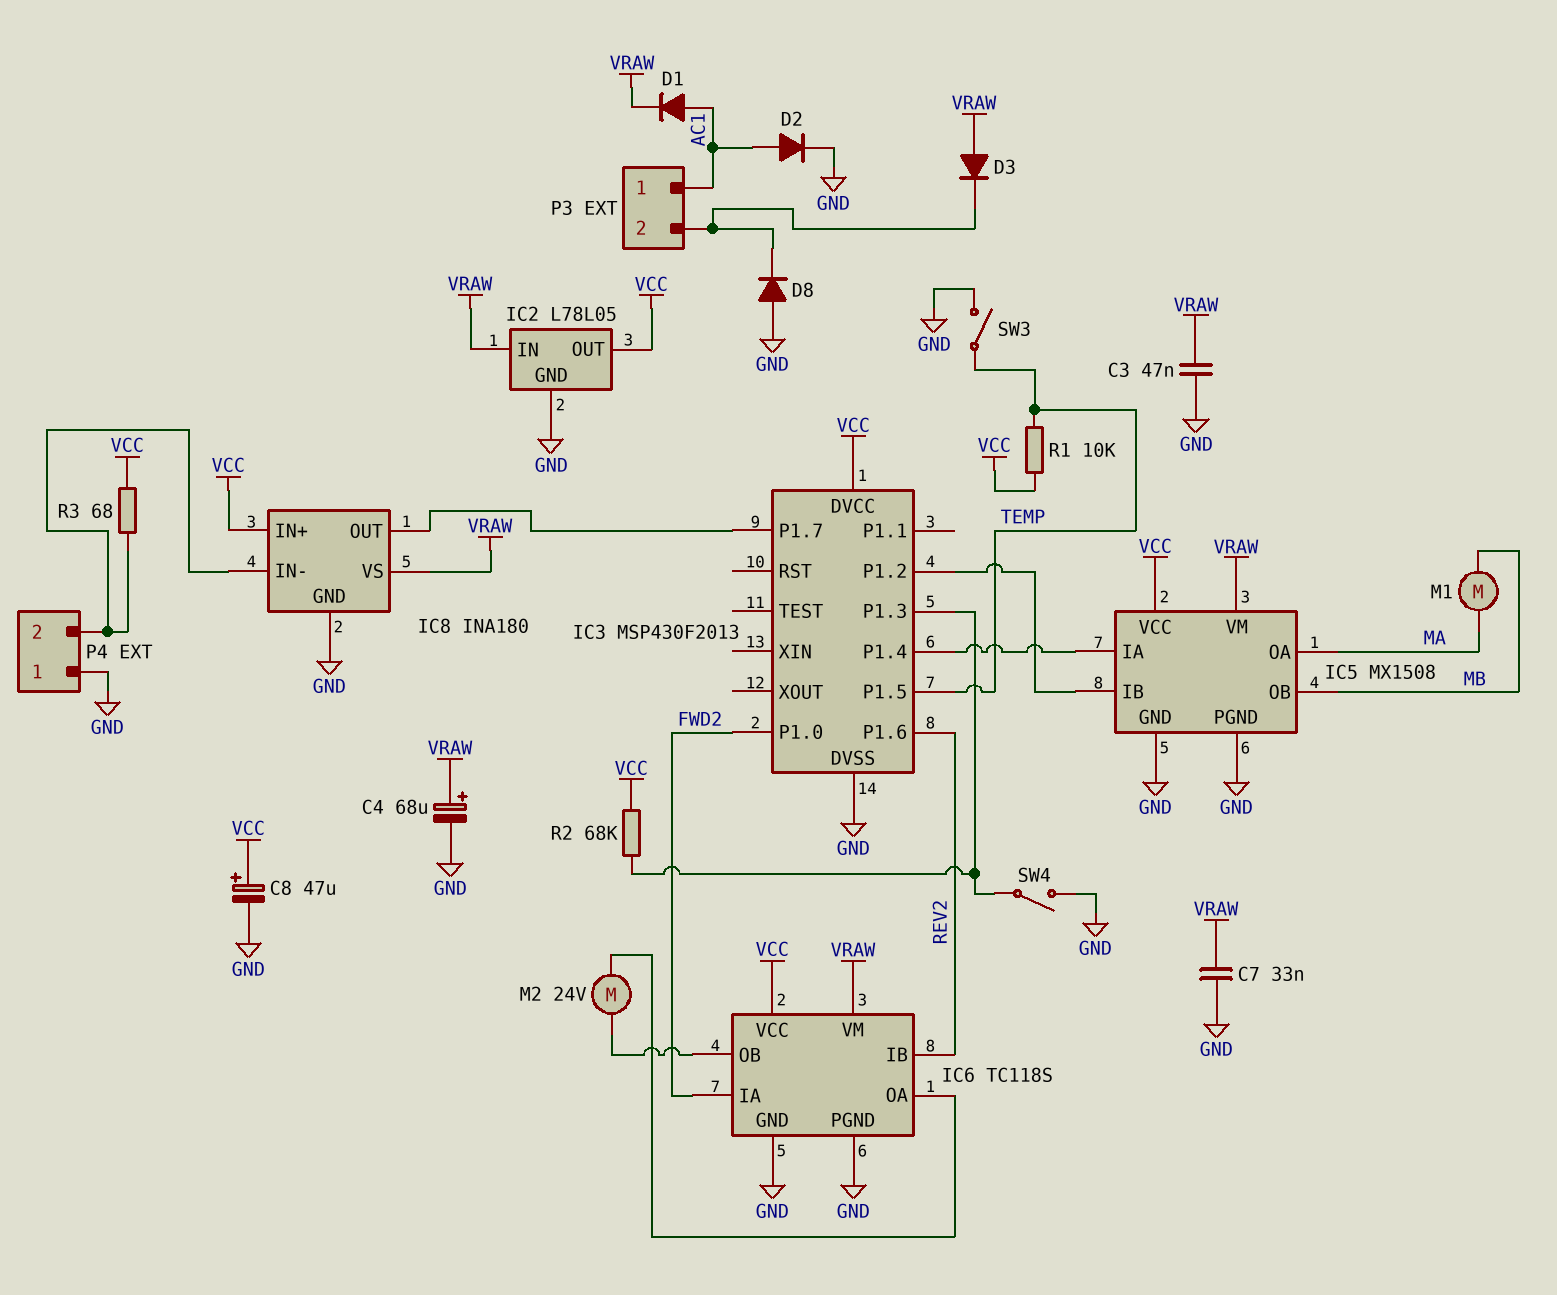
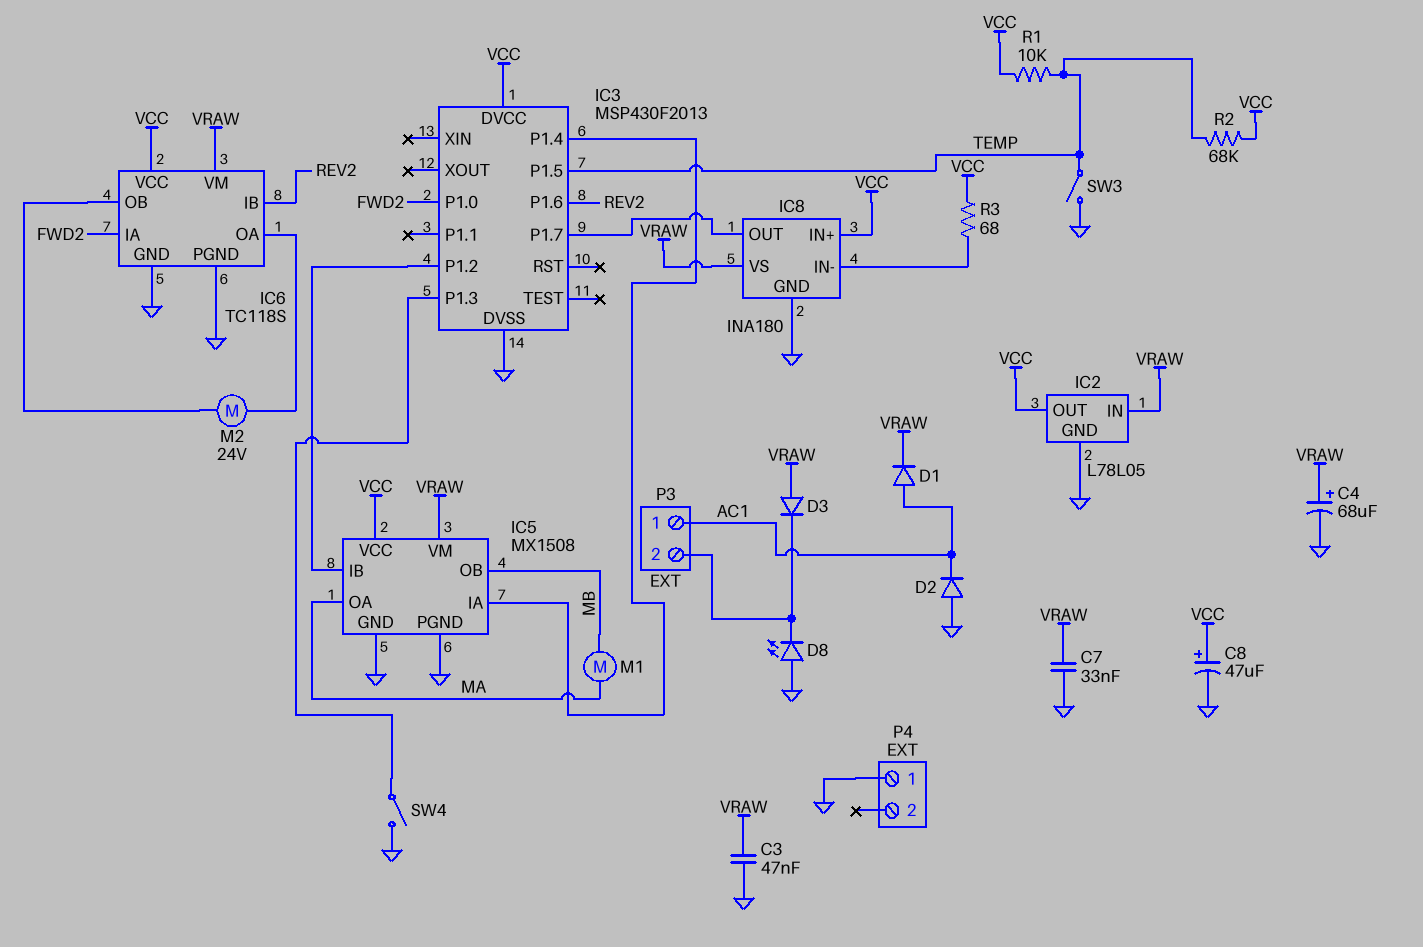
D2: diode (A AC1, K GND) -> diode (A GND, K AC1)
D8: diode (A GND, K P3/2) -> LED (A GND, K P3/2)
P4 pin 2: IC8/IN- -> none
R2: 68k (IC3/P1.3, VCC) -> 68k (TEMP, VCC)

